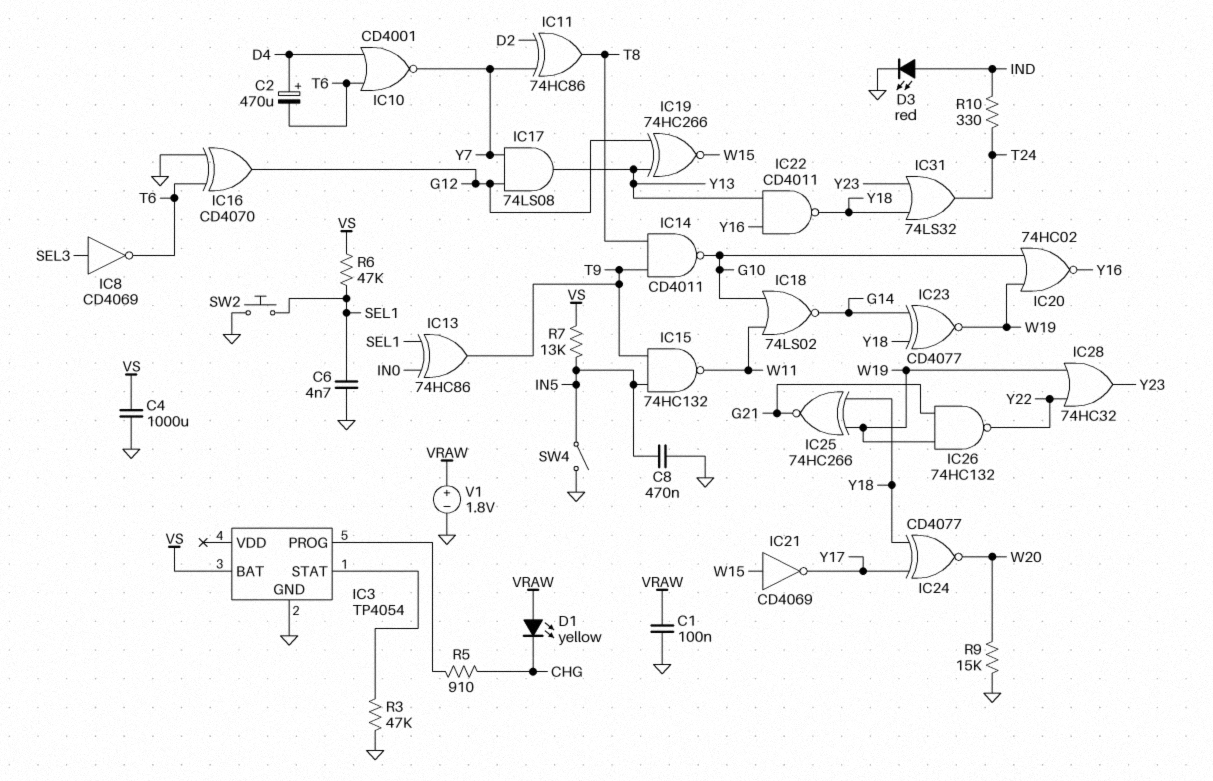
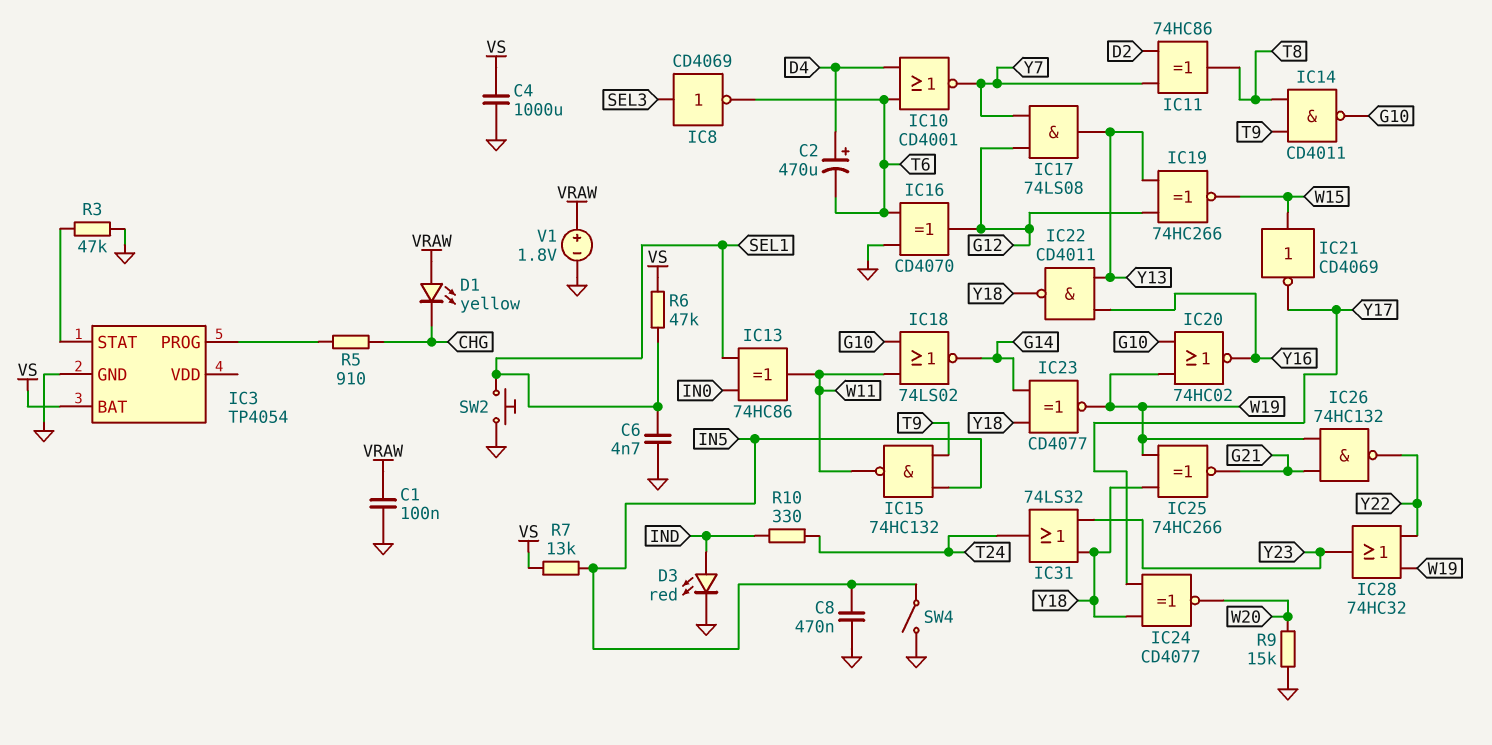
IC13: XOR 74HC86 (in IN0, in SEL1, out T9) -> XOR 74HC86 (in IN0, in SEL1, out W11)

